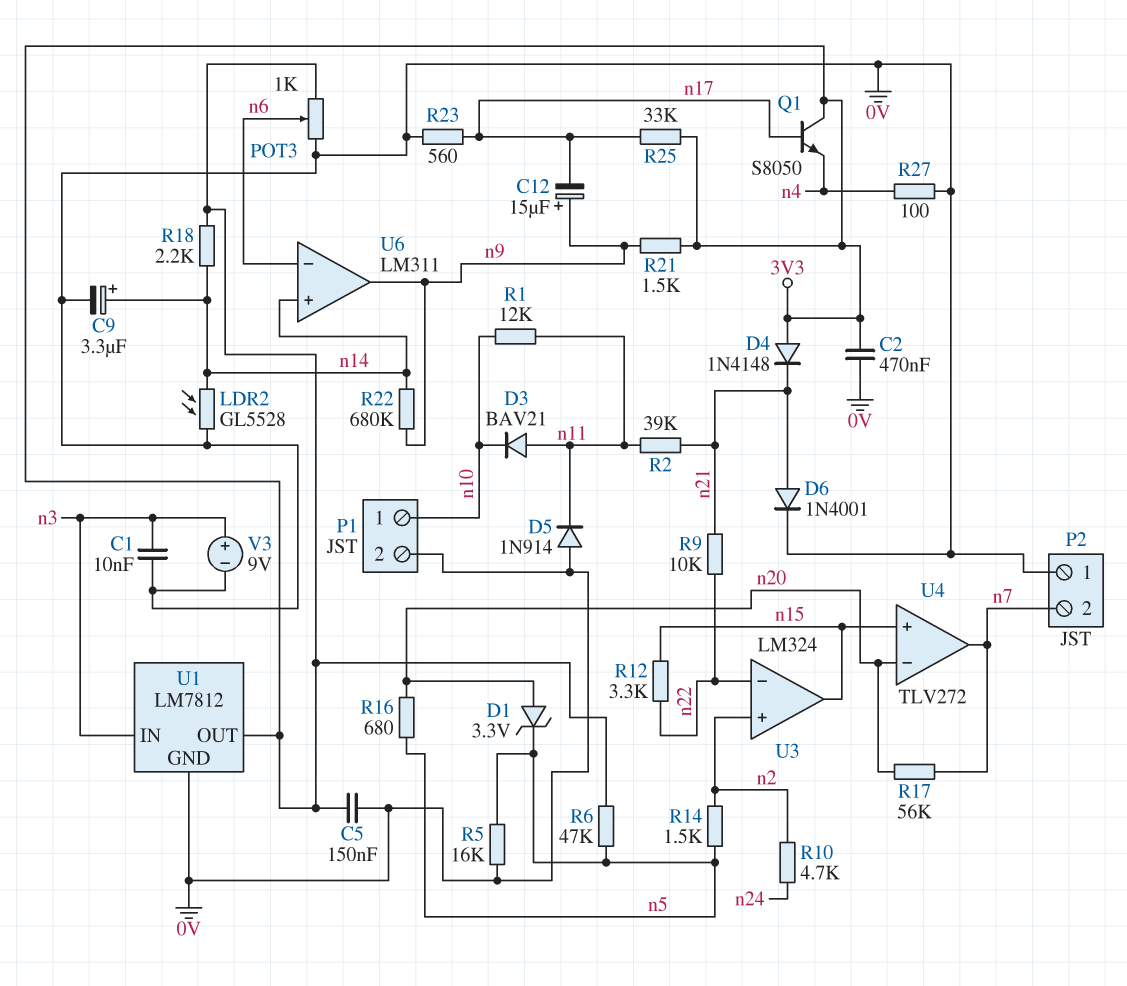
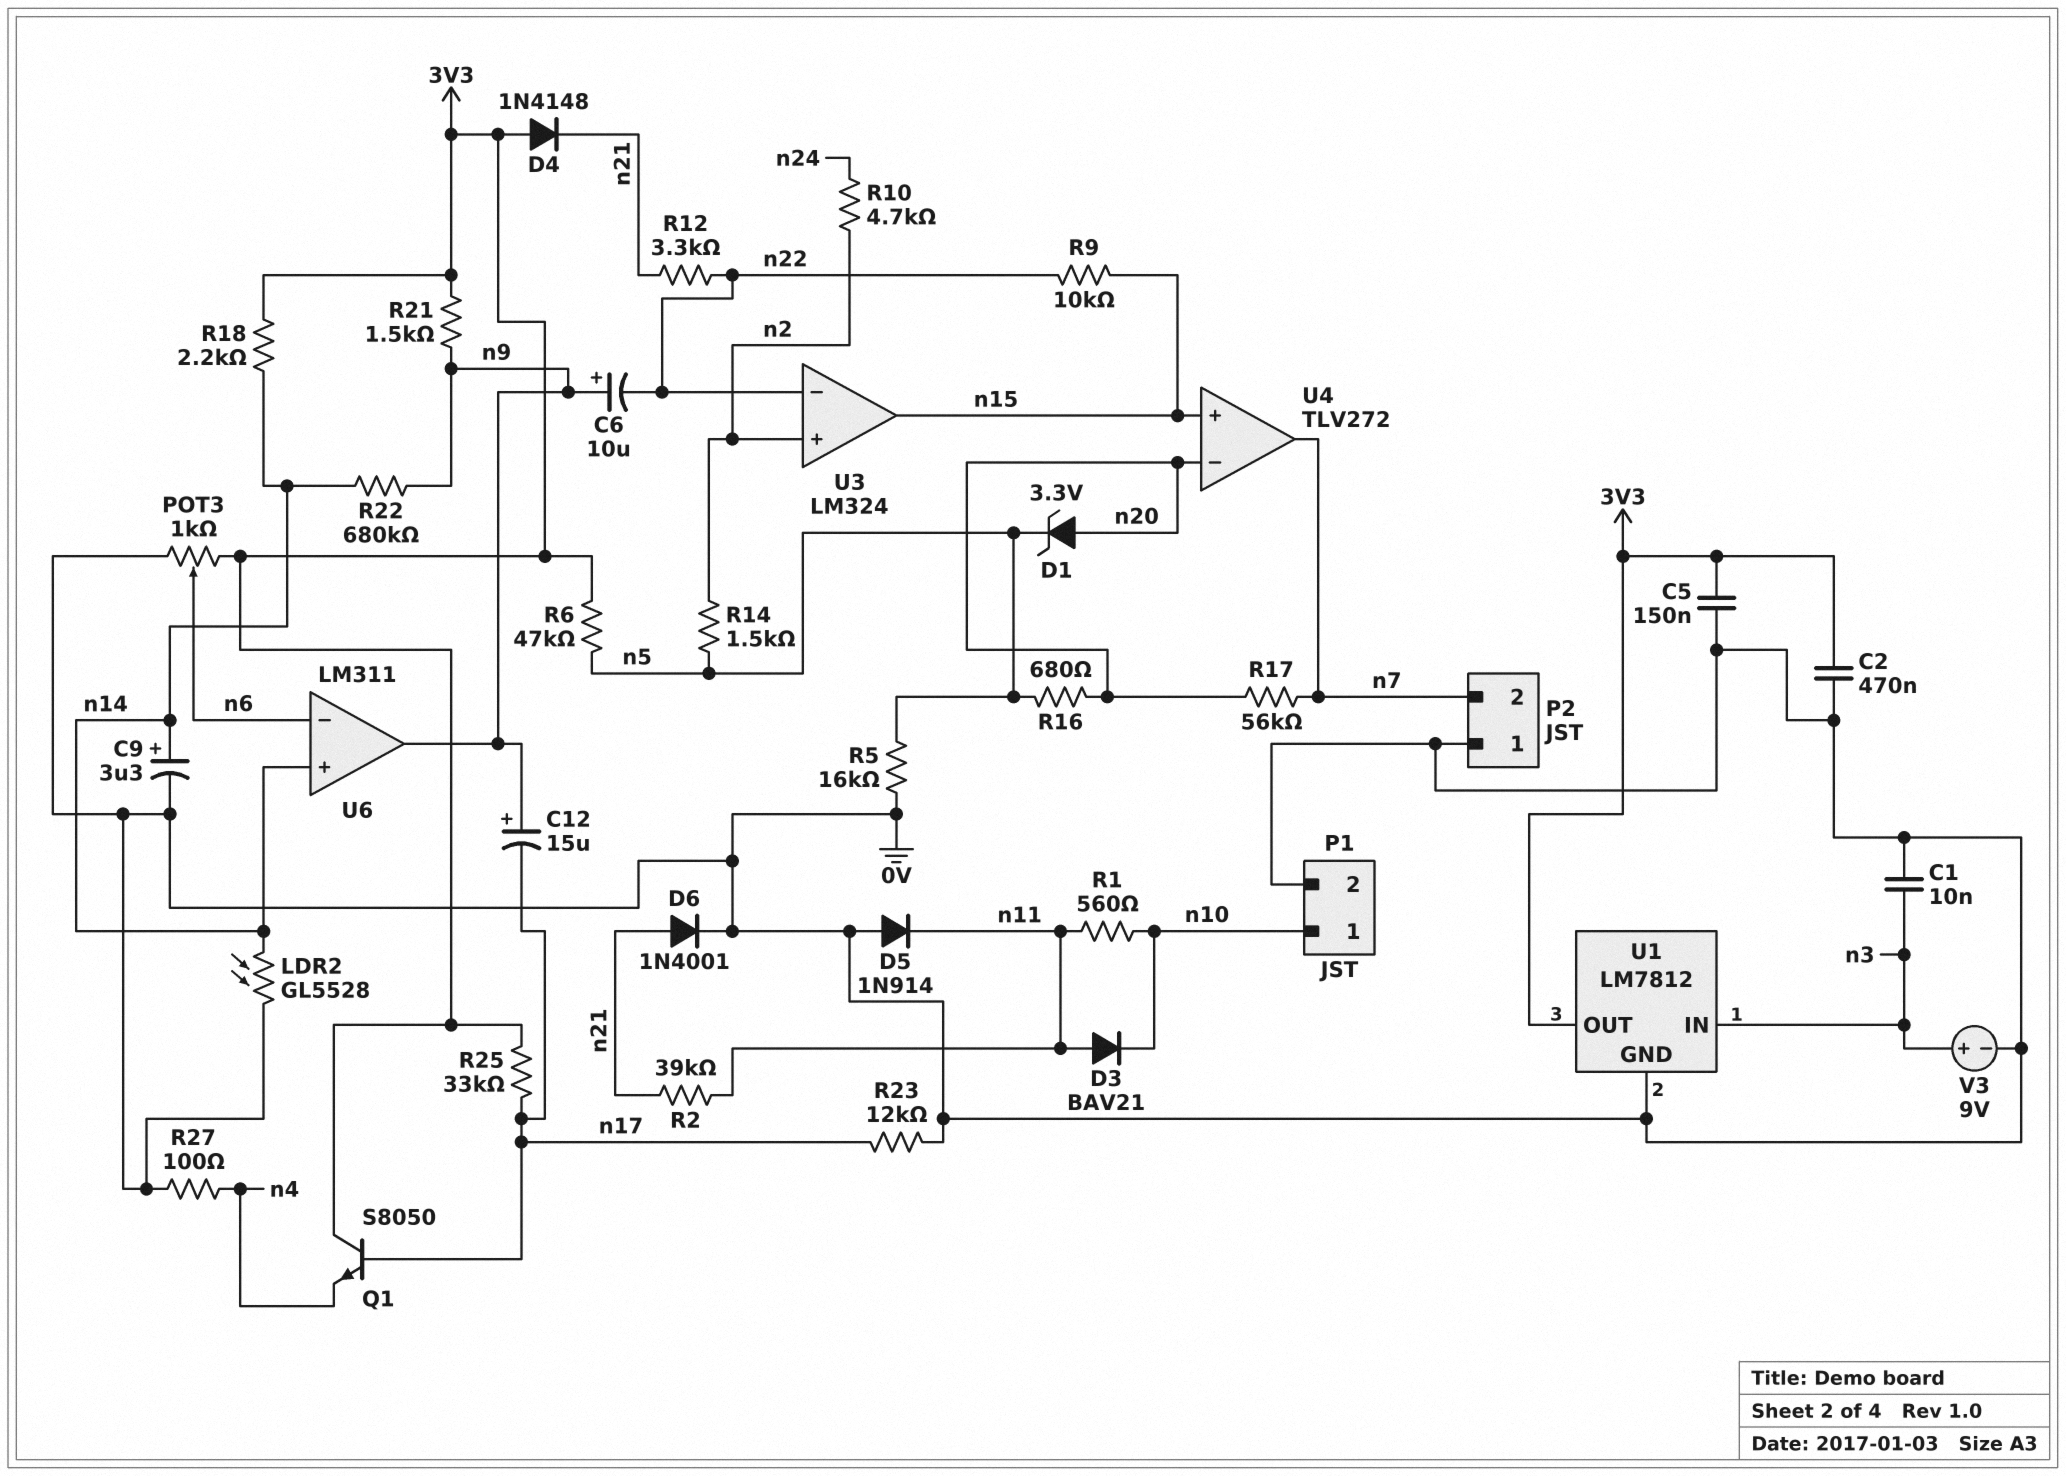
C6: none -> 10uF (plus n9, minus n22)
R1: 12k (n10, n11) -> 560 (n10, n11)
R9: 10k (n21, n22) -> 10k (n15, n22)
R12: 3.3k (n15, n22) -> 3.3k (n21, n22)
R23: 560 (0V, n17) -> 12k (0V, n17)

